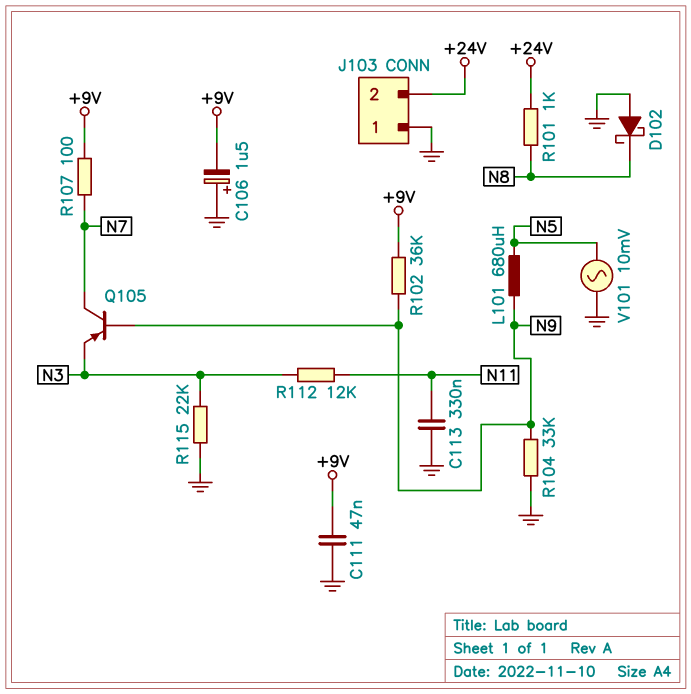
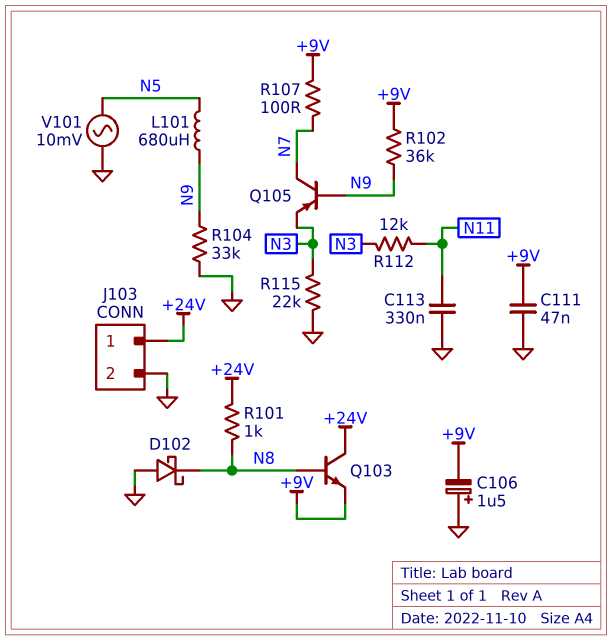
J103 pin 1: GND -> +24V
J103 pin 2: +24V -> GND
Q103: none -> NPN (B N8, C +24V, E +9V)

